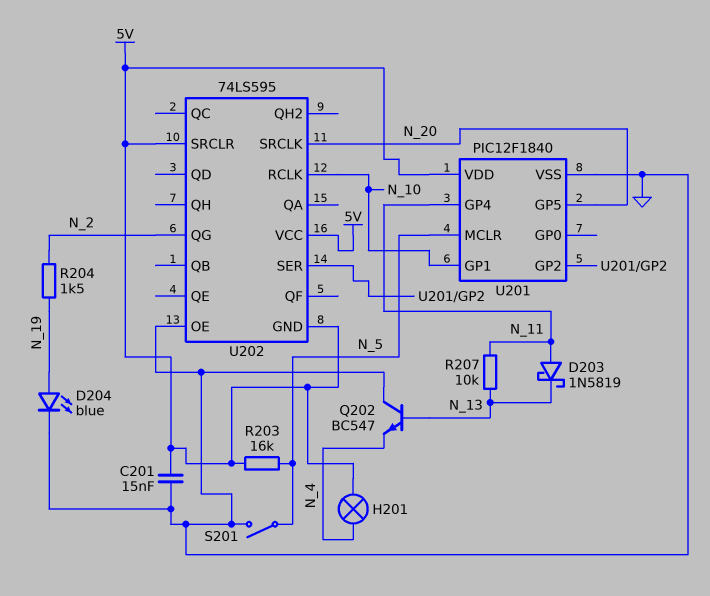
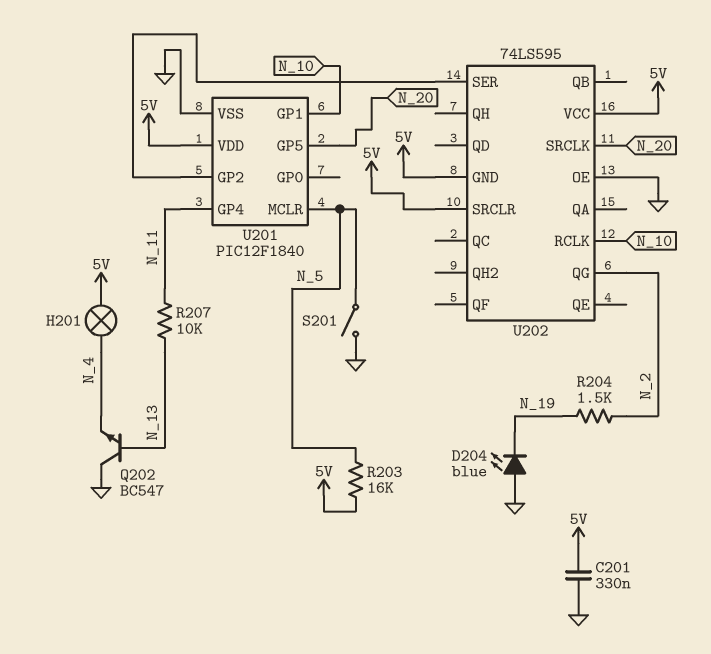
C201: 15nF (5V, GND) -> 330nF (5V, GND)
D203: schottky 1N5819 (A N_11, K N_13) -> none
D204: LED blue (A N_19, K GND) -> LED blue (A GND, K N_19)

